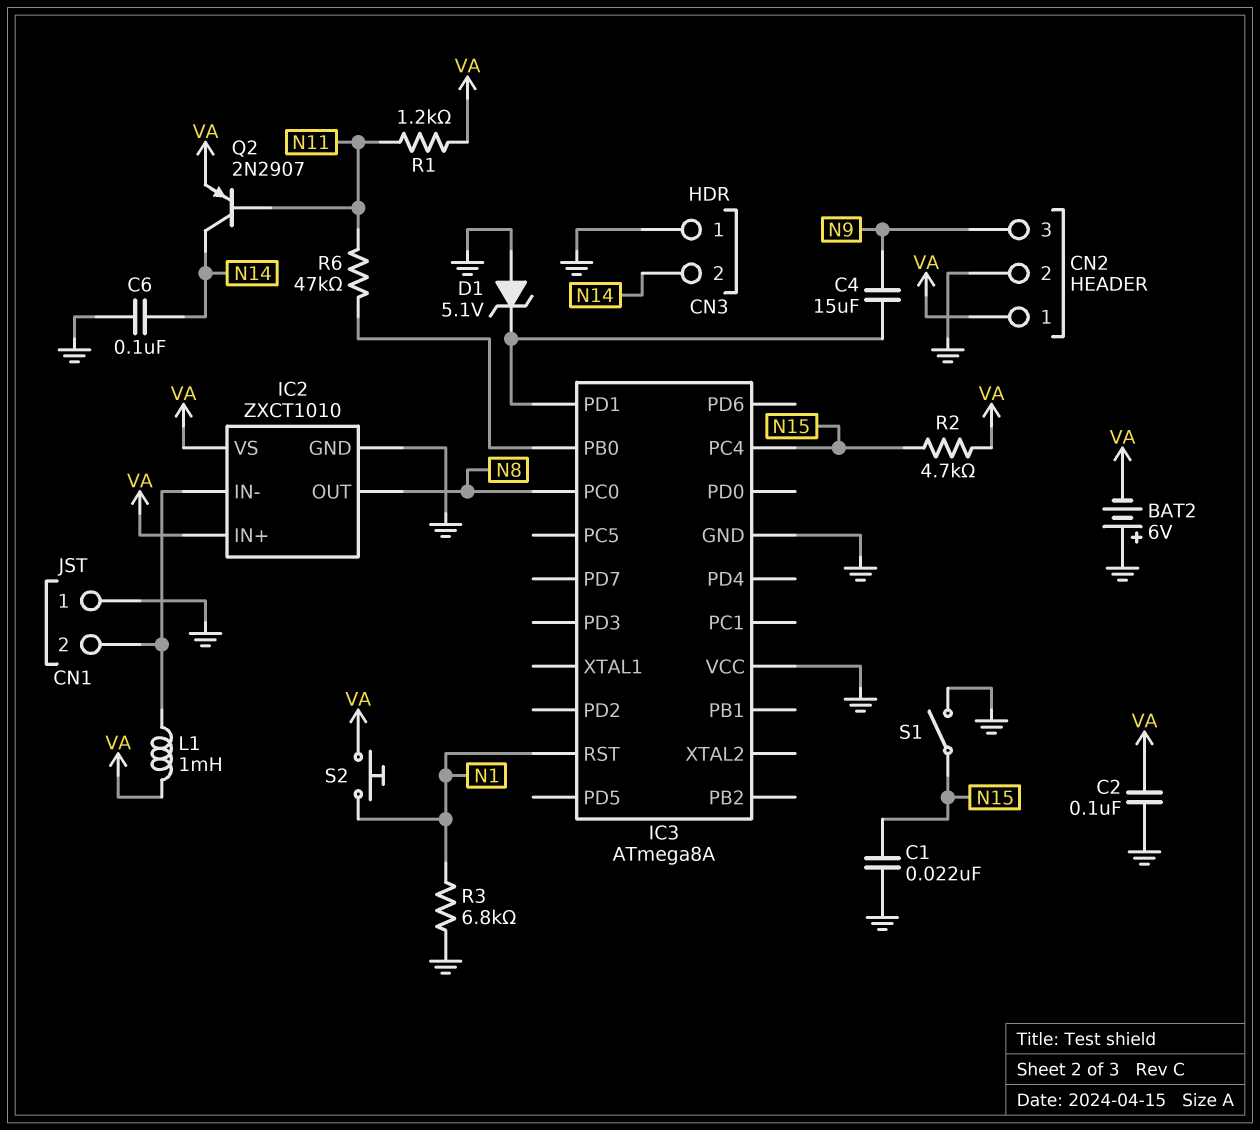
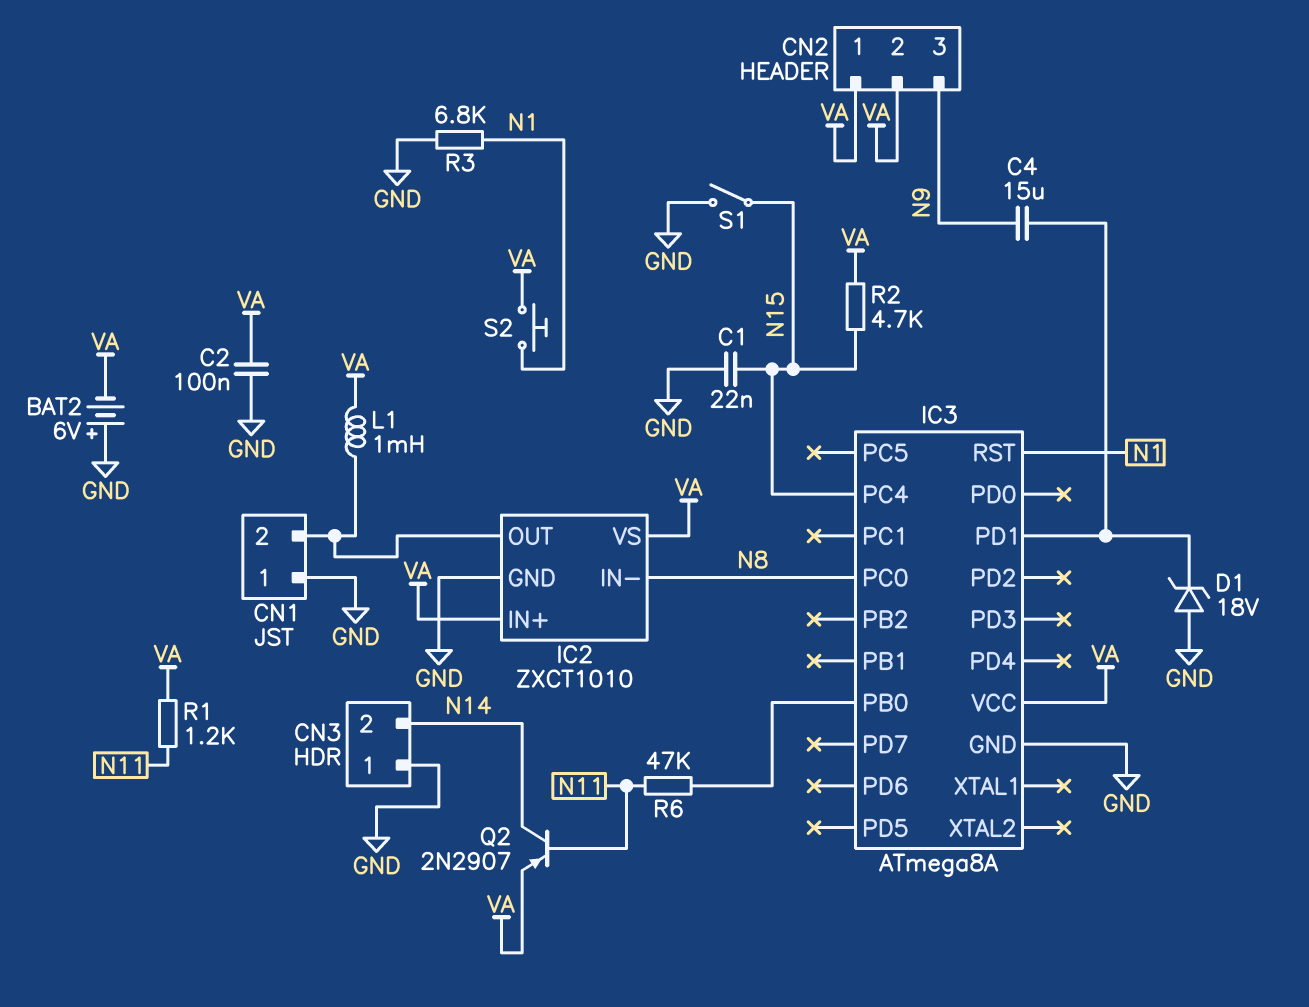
C6: 100nF (GND, N14) -> none
CN2 pin 2: GND -> VA
D1: zener 5.1V (A GND, K IC3/PD1) -> zener 18V (A GND, K IC3/PD1)
IC2 pin IN-: CN1/2 -> N8
IC2 pin OUT: N8 -> CN1/2
IC3 pin VCC: GND -> VA

